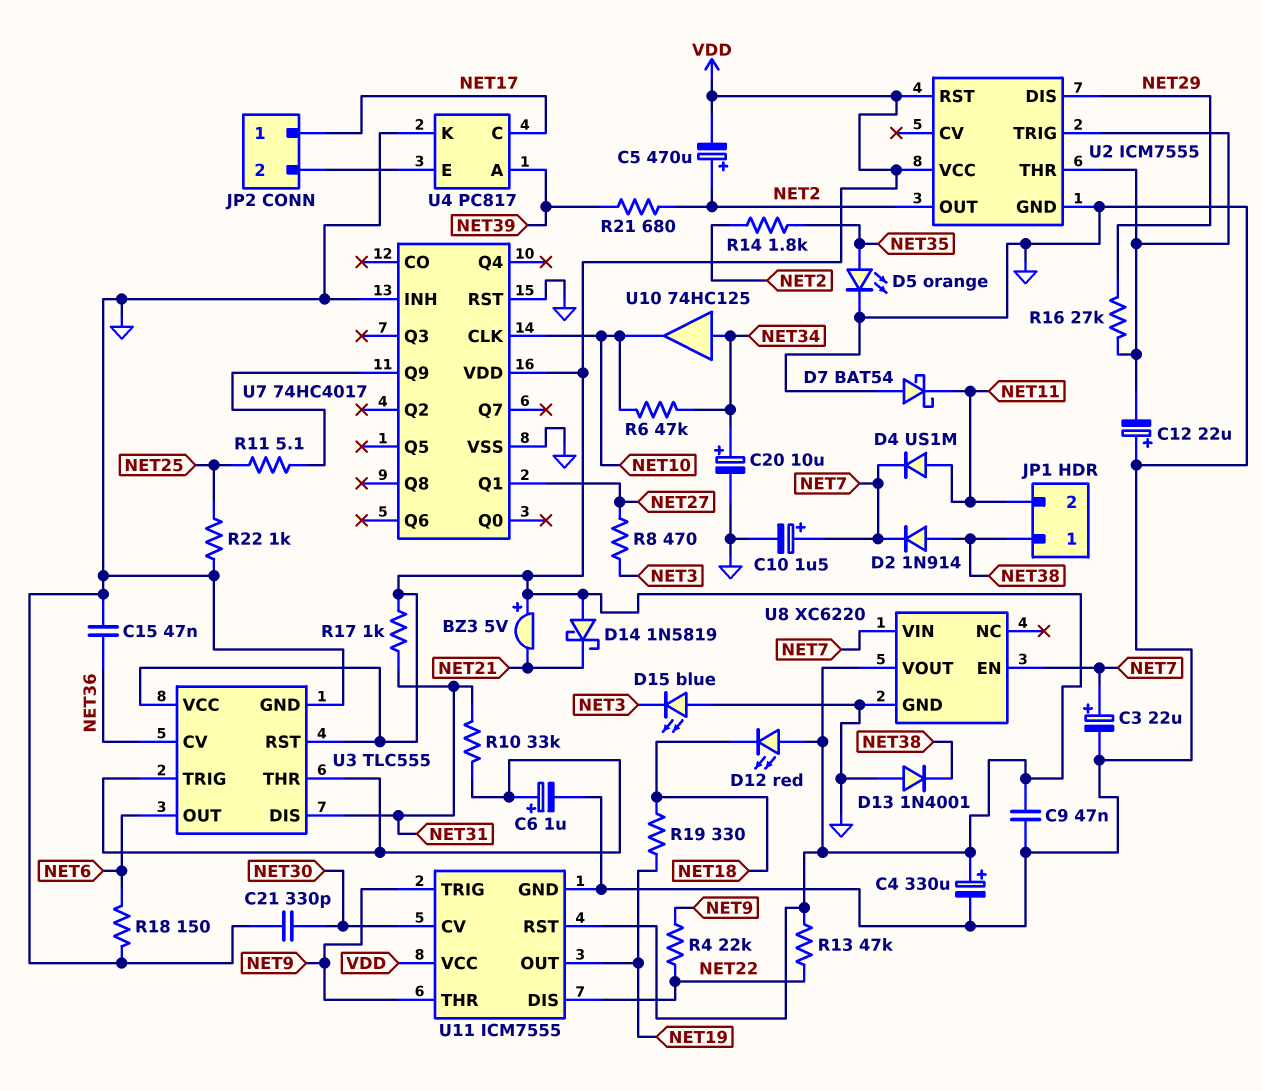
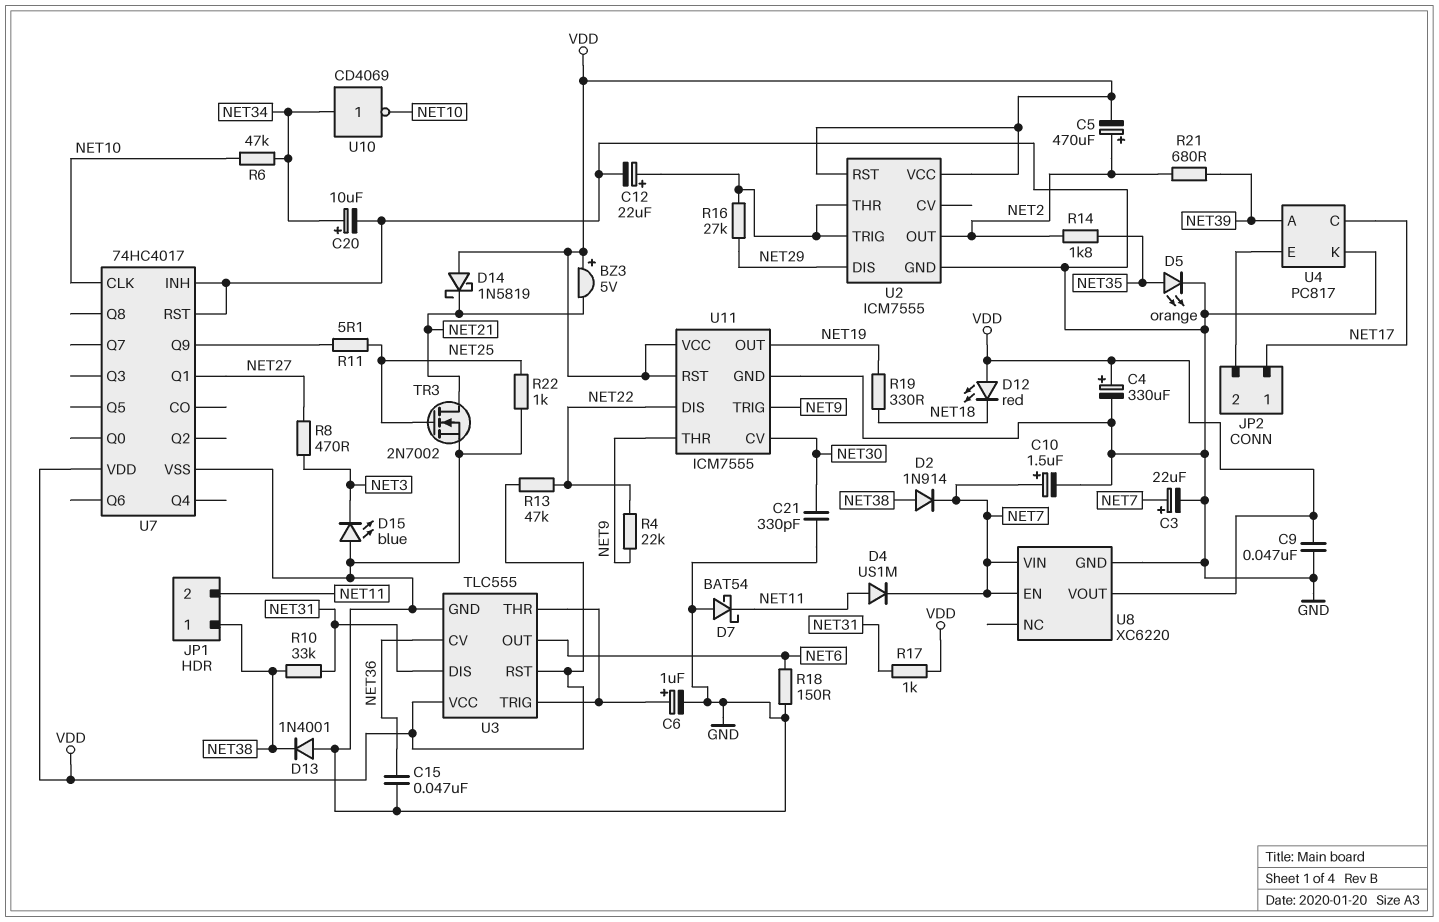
C12: 22uF (plus GND, minus U2/THR) -> 22uF (plus U2/THR, minus GND)
R10: 33k (NET31, U3/THR) -> 33k (NET31, NET38)
TR3: none -> NMOS 2N7002 (G NET25, D NET21, S GND)
U10: buffer 74HC125 (in NET34, out NET10) -> NOT CD4069 (in NET34, out NET10)

